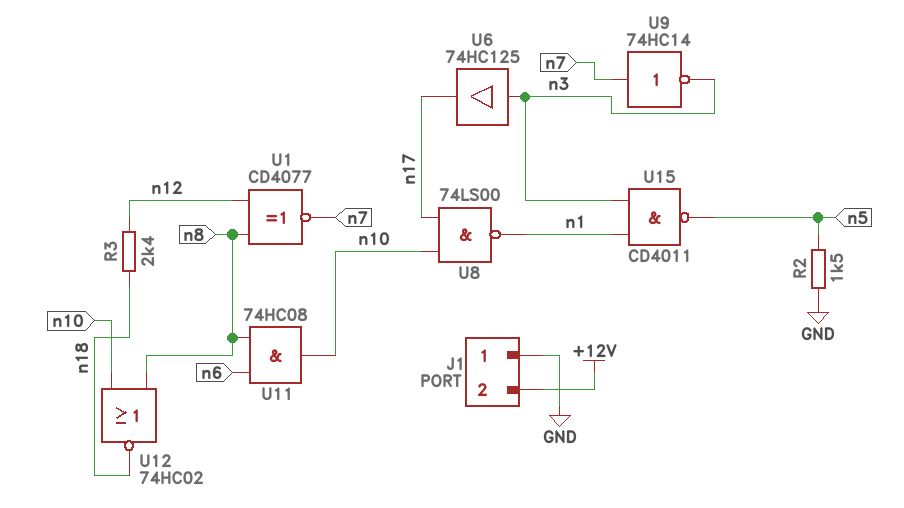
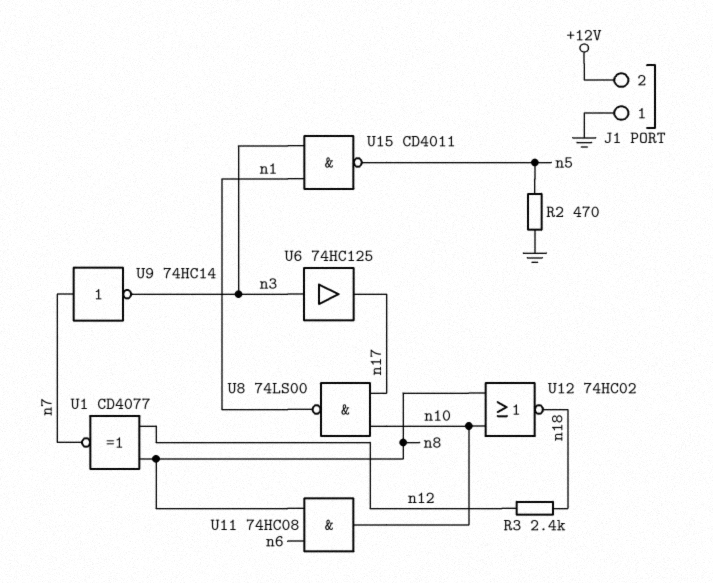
R2: 1.5k (GND, n5) -> 470 (GND, n5)

